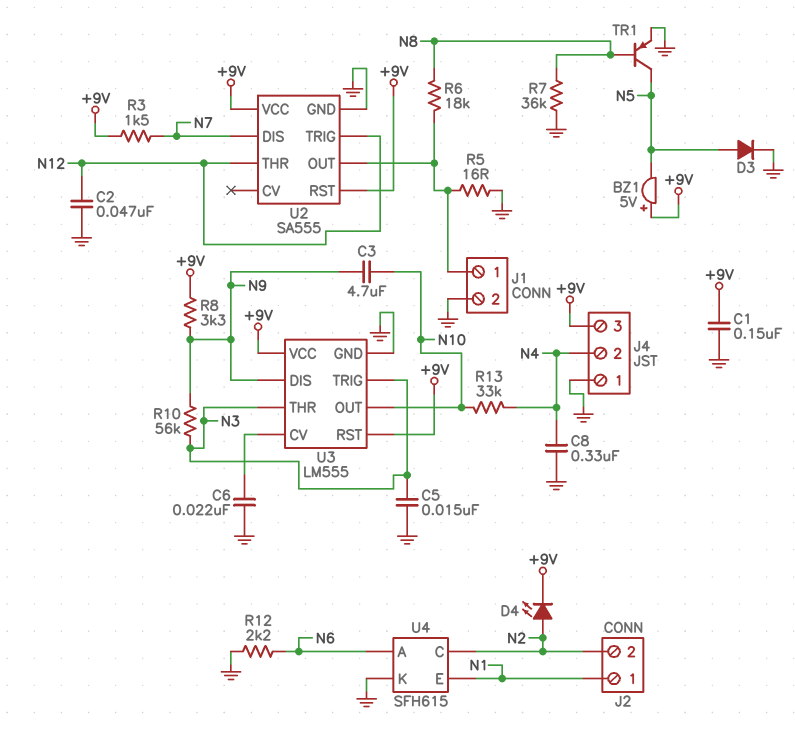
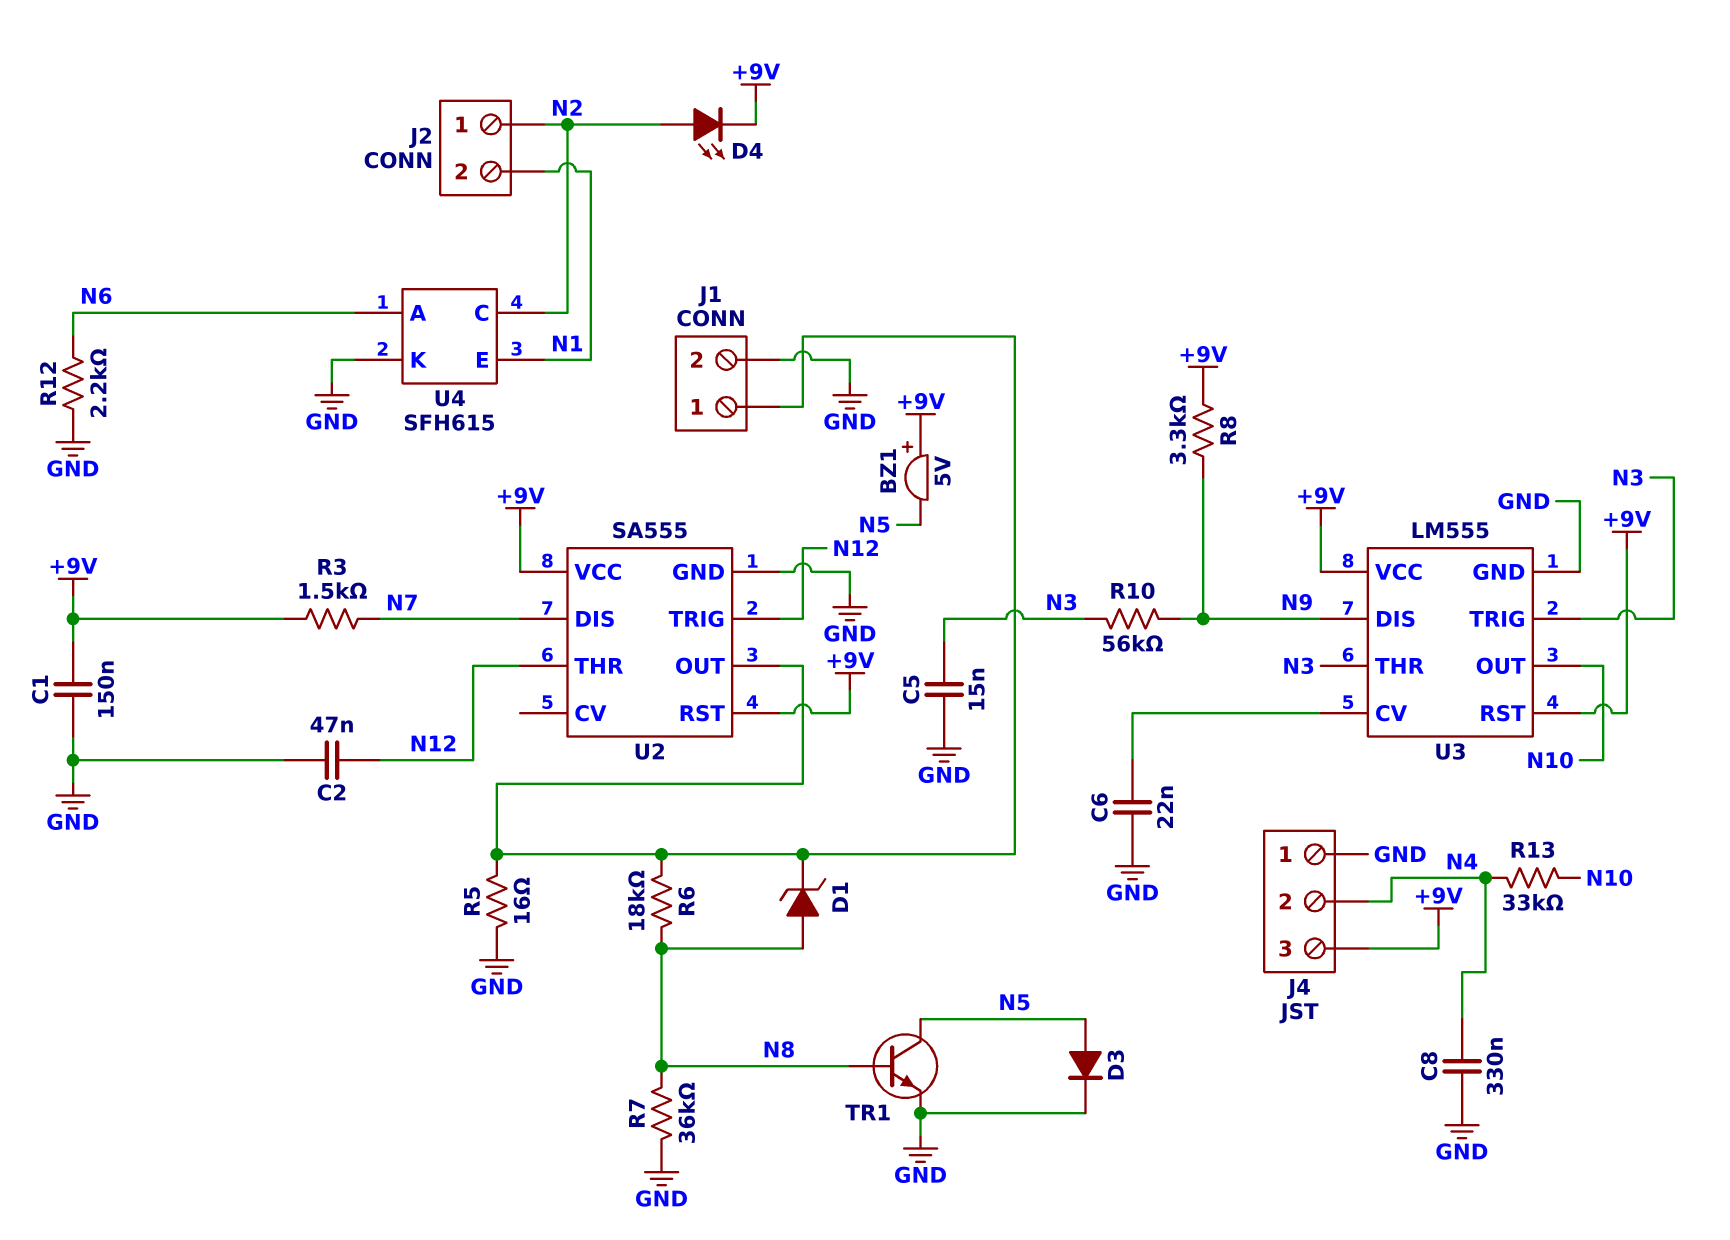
C3: 4.7uF (N9, N10) -> none
D1: none -> zener (A N8, K J1/1)
J2 pin 1: N1 -> N2
J2 pin 2: N2 -> N1
TR1: PNP (B N8, C N5, E GND) -> NPN (B N8, C N5, E GND)

